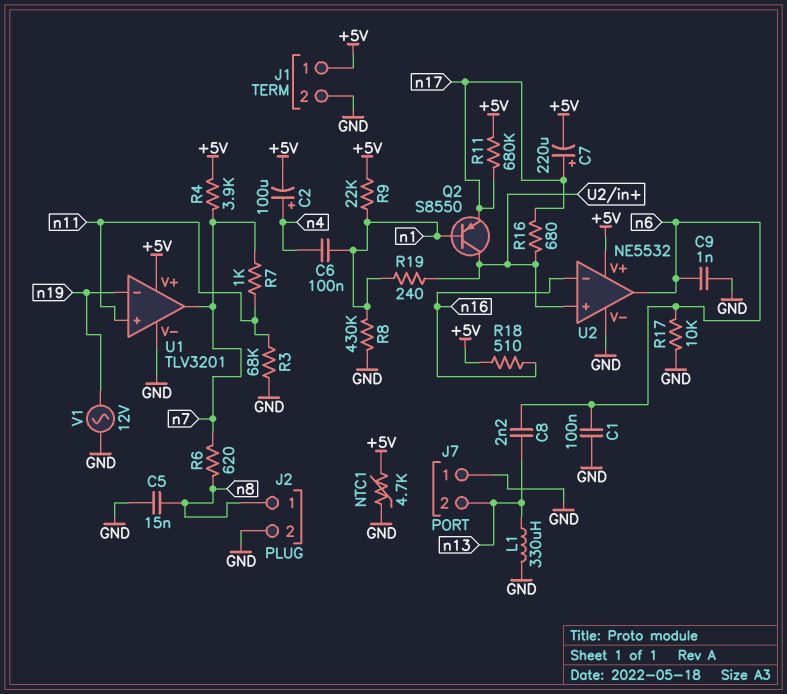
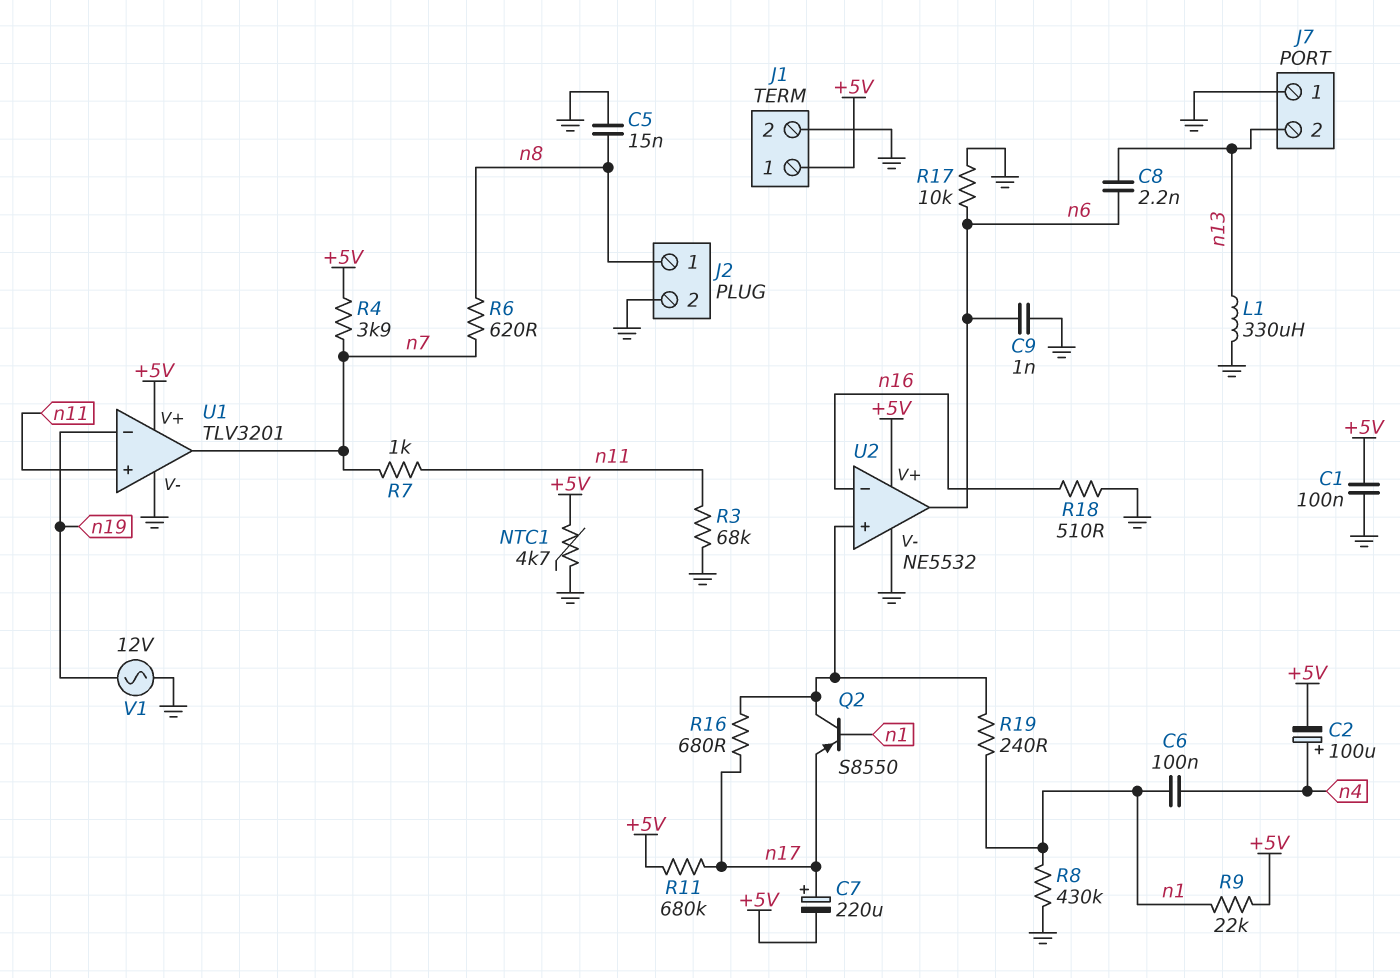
C1: 100nF (GND, n6) -> 100nF (+5V, GND)
R18: 510 (+5V, n16) -> 510 (GND, n16)

